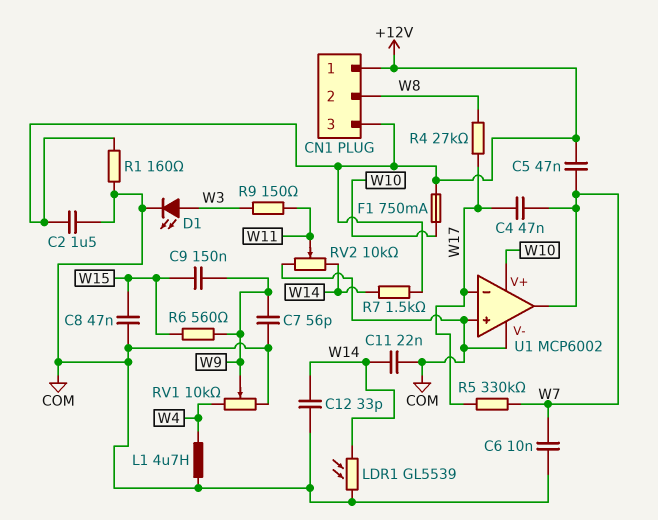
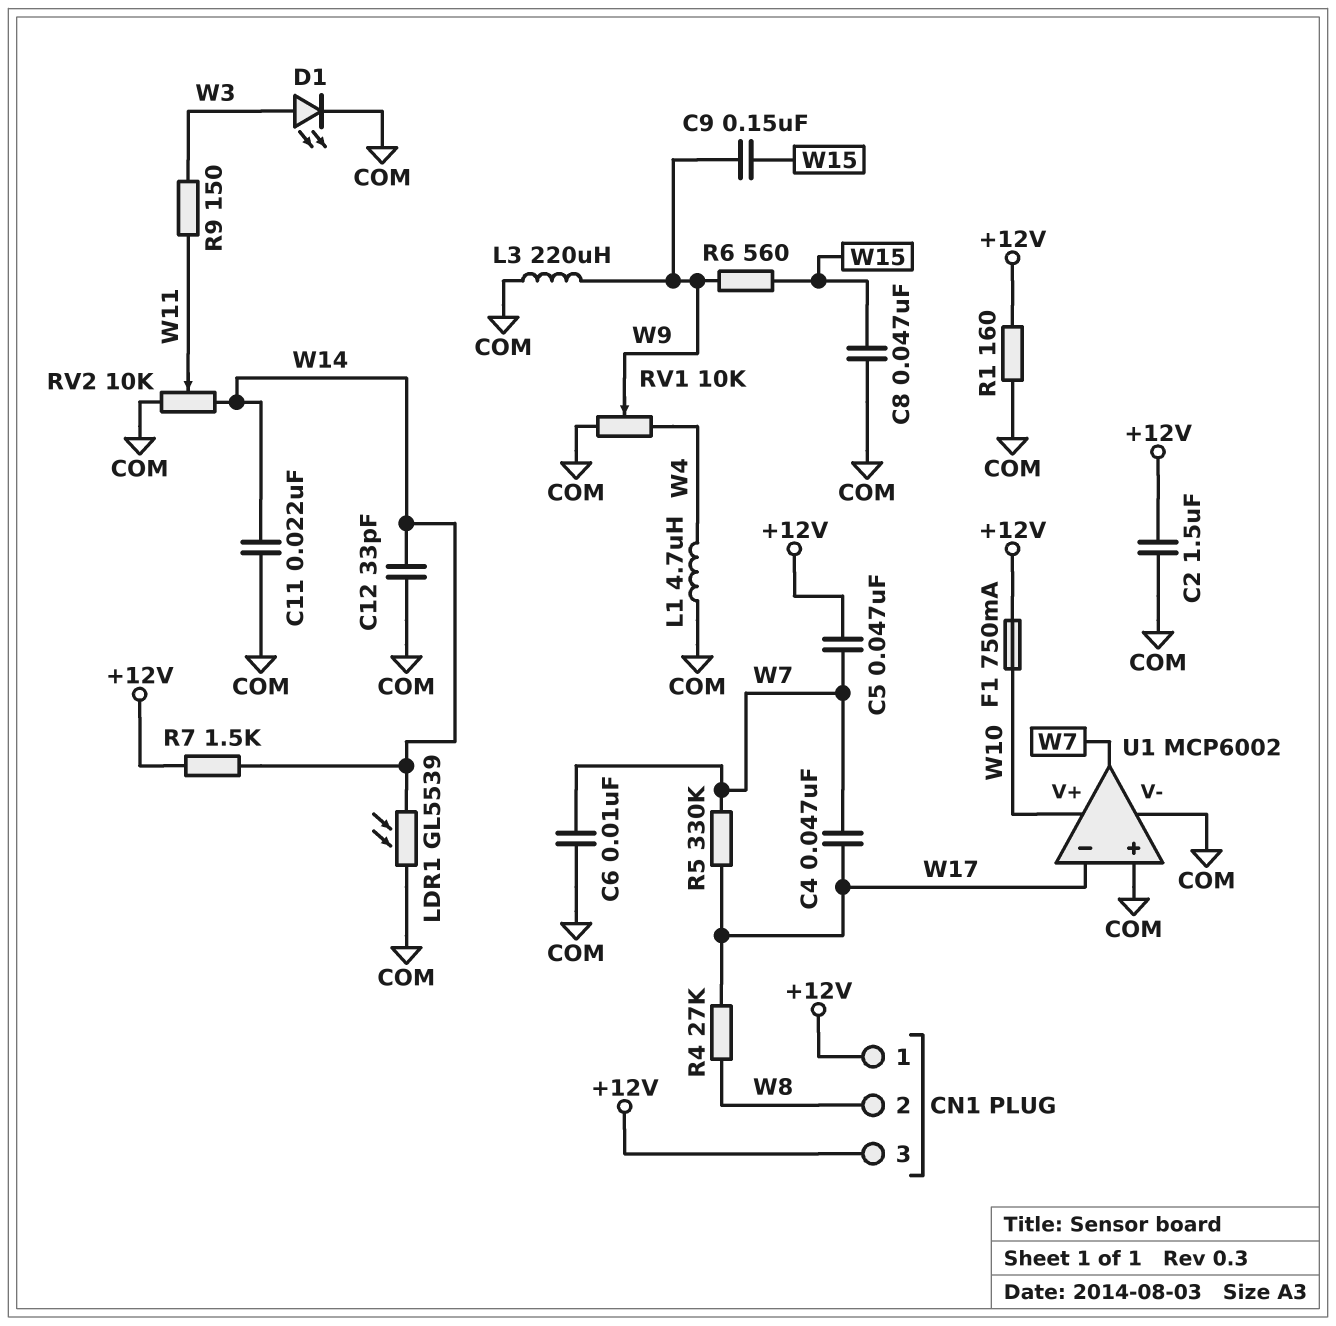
C7: 56pF (COM, W9) -> none
L3: none -> 220uH (COM, W9)

